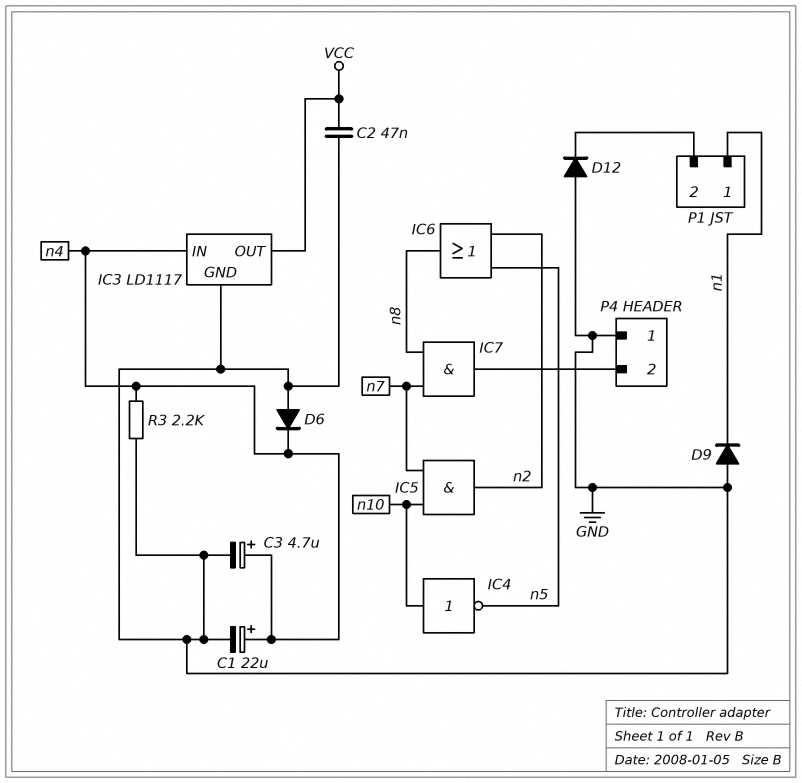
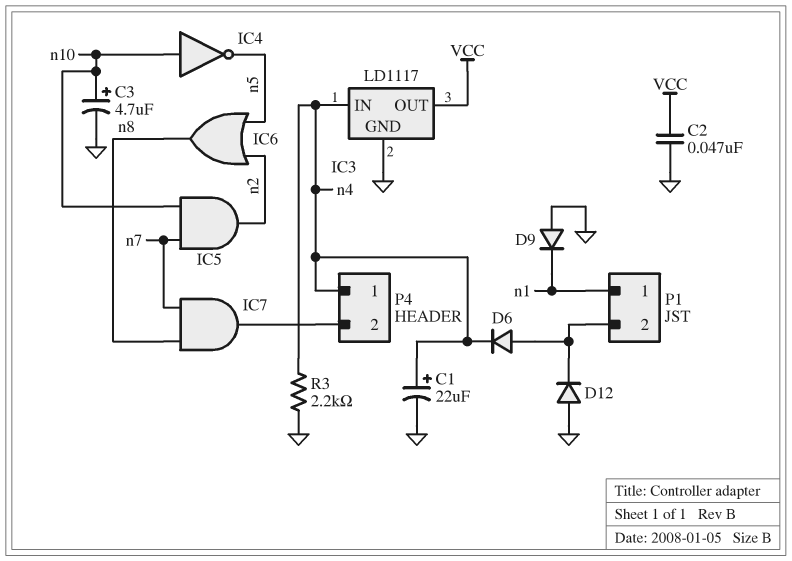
C3: 4.7uF (plus n4, minus GND) -> 4.7uF (plus n10, minus GND)
D6: diode (A GND, K n4) -> diode (A P1/2, K n4)
P4 pin 1: GND -> n4

